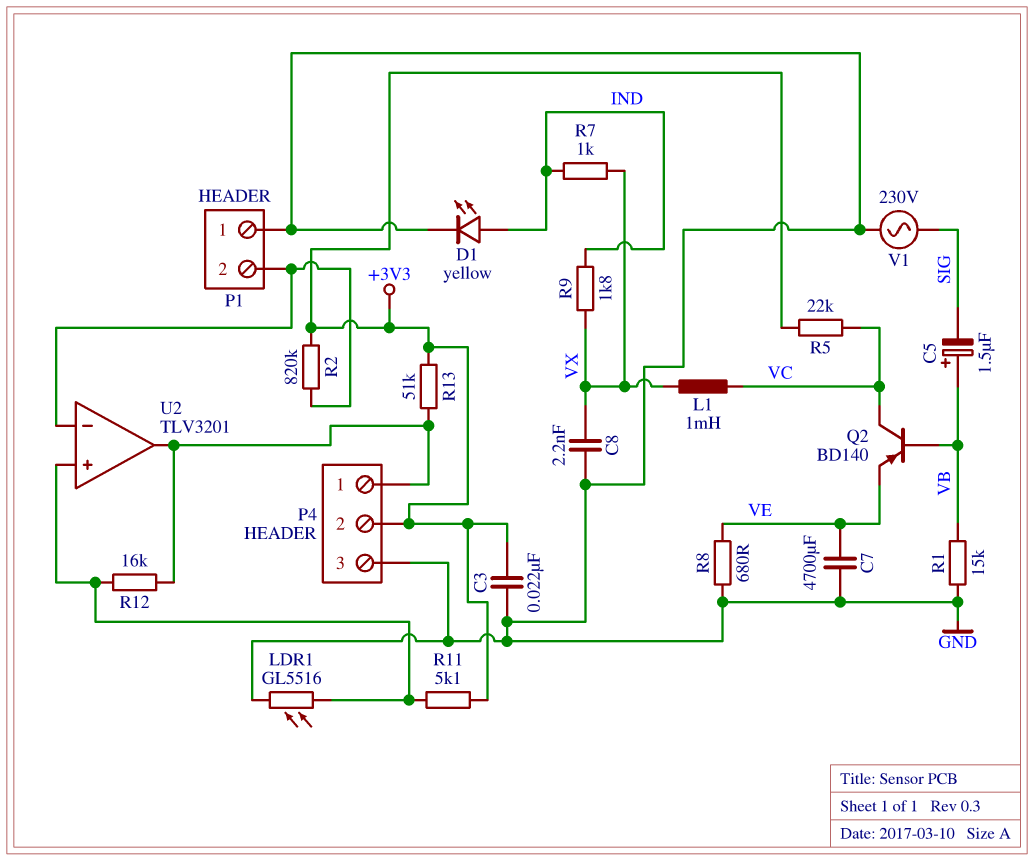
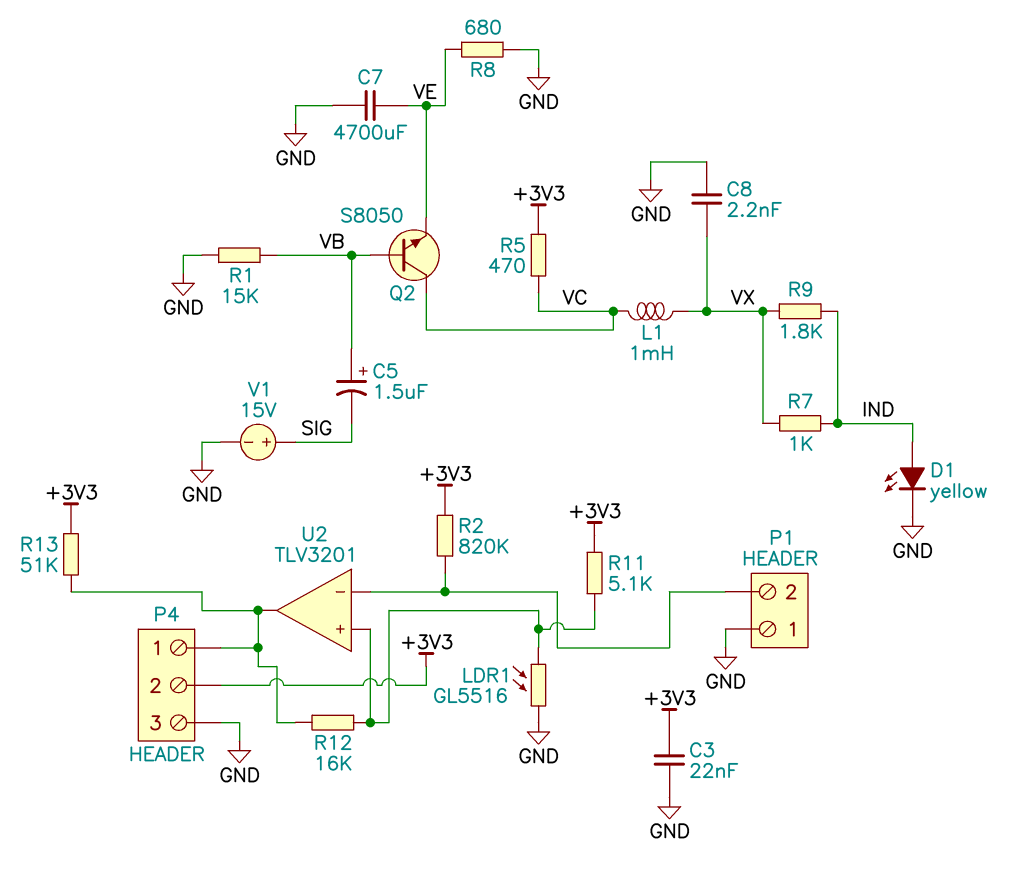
Q2: PNP BD140 (B VB, C VC, E VE) -> NPN S8050 (B VB, C VC, E VE)
R5: 22k (+3V3, VC) -> 470 (+3V3, VC)
V1: AC 230V (GND, SIG) -> 15V (plus SIG, minus GND)

